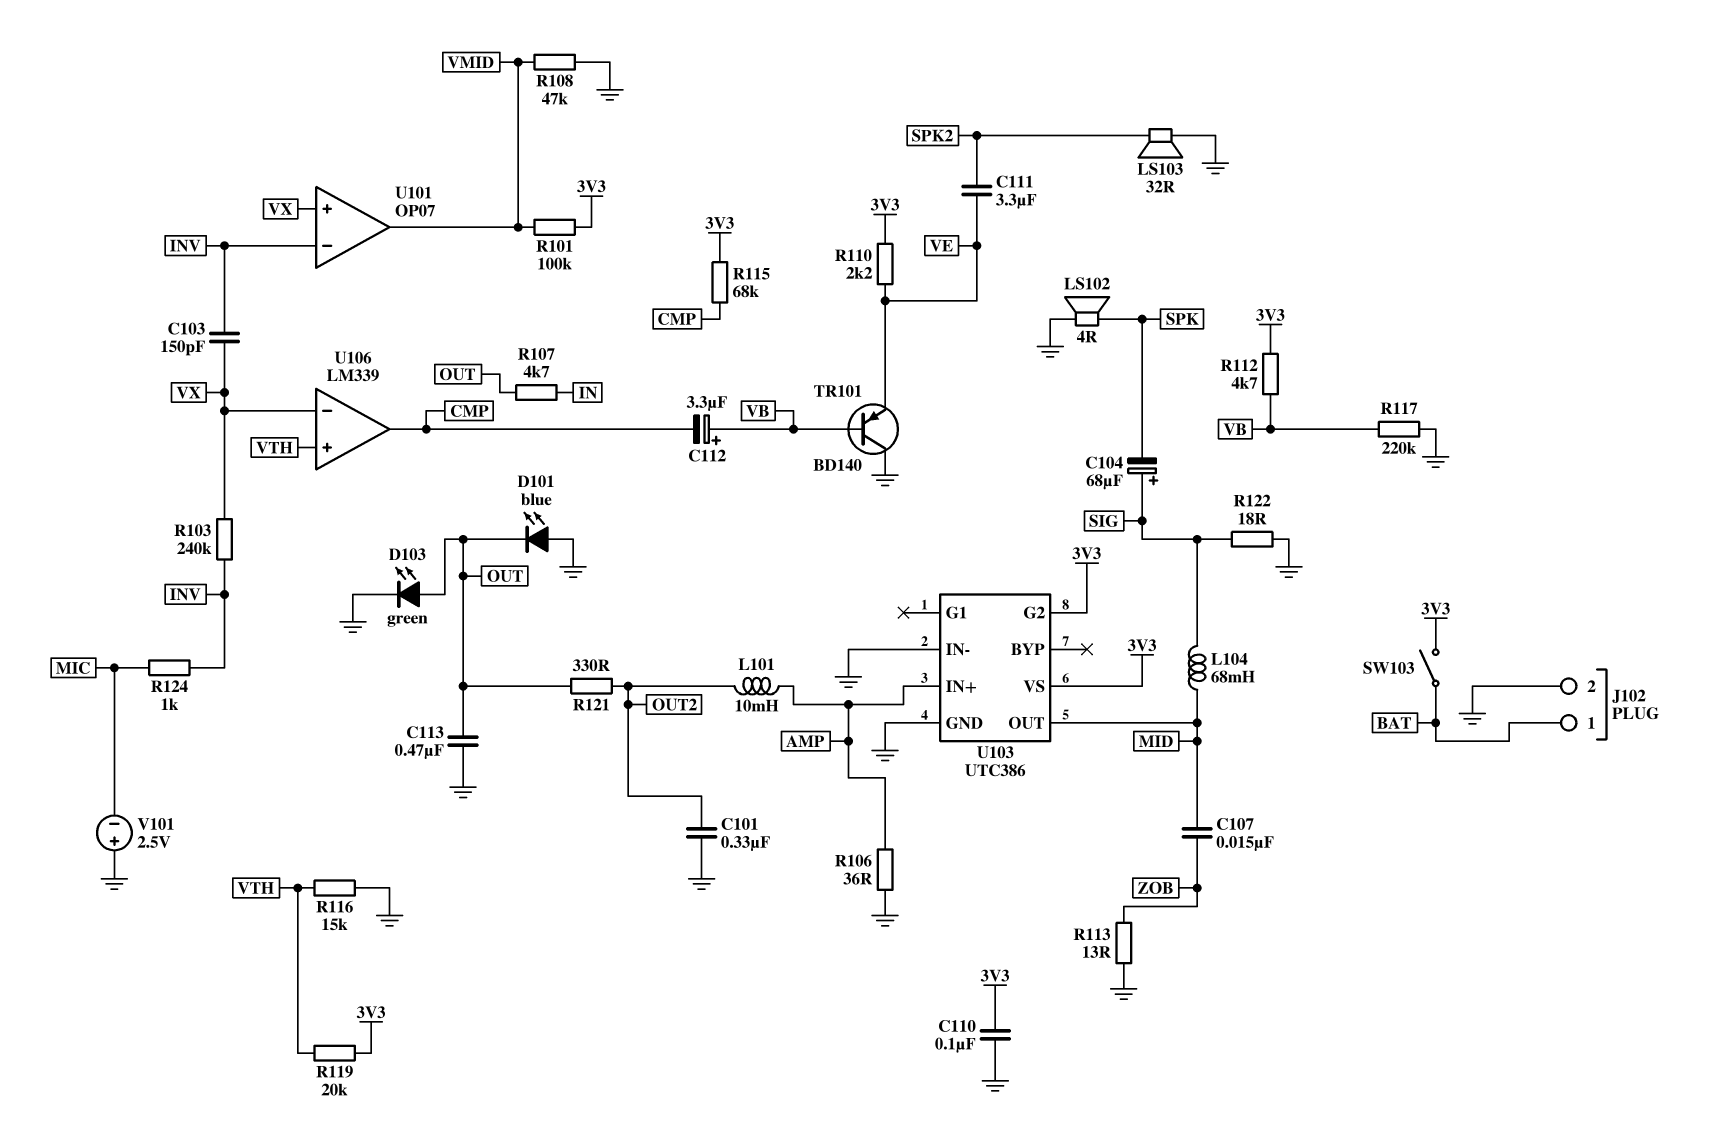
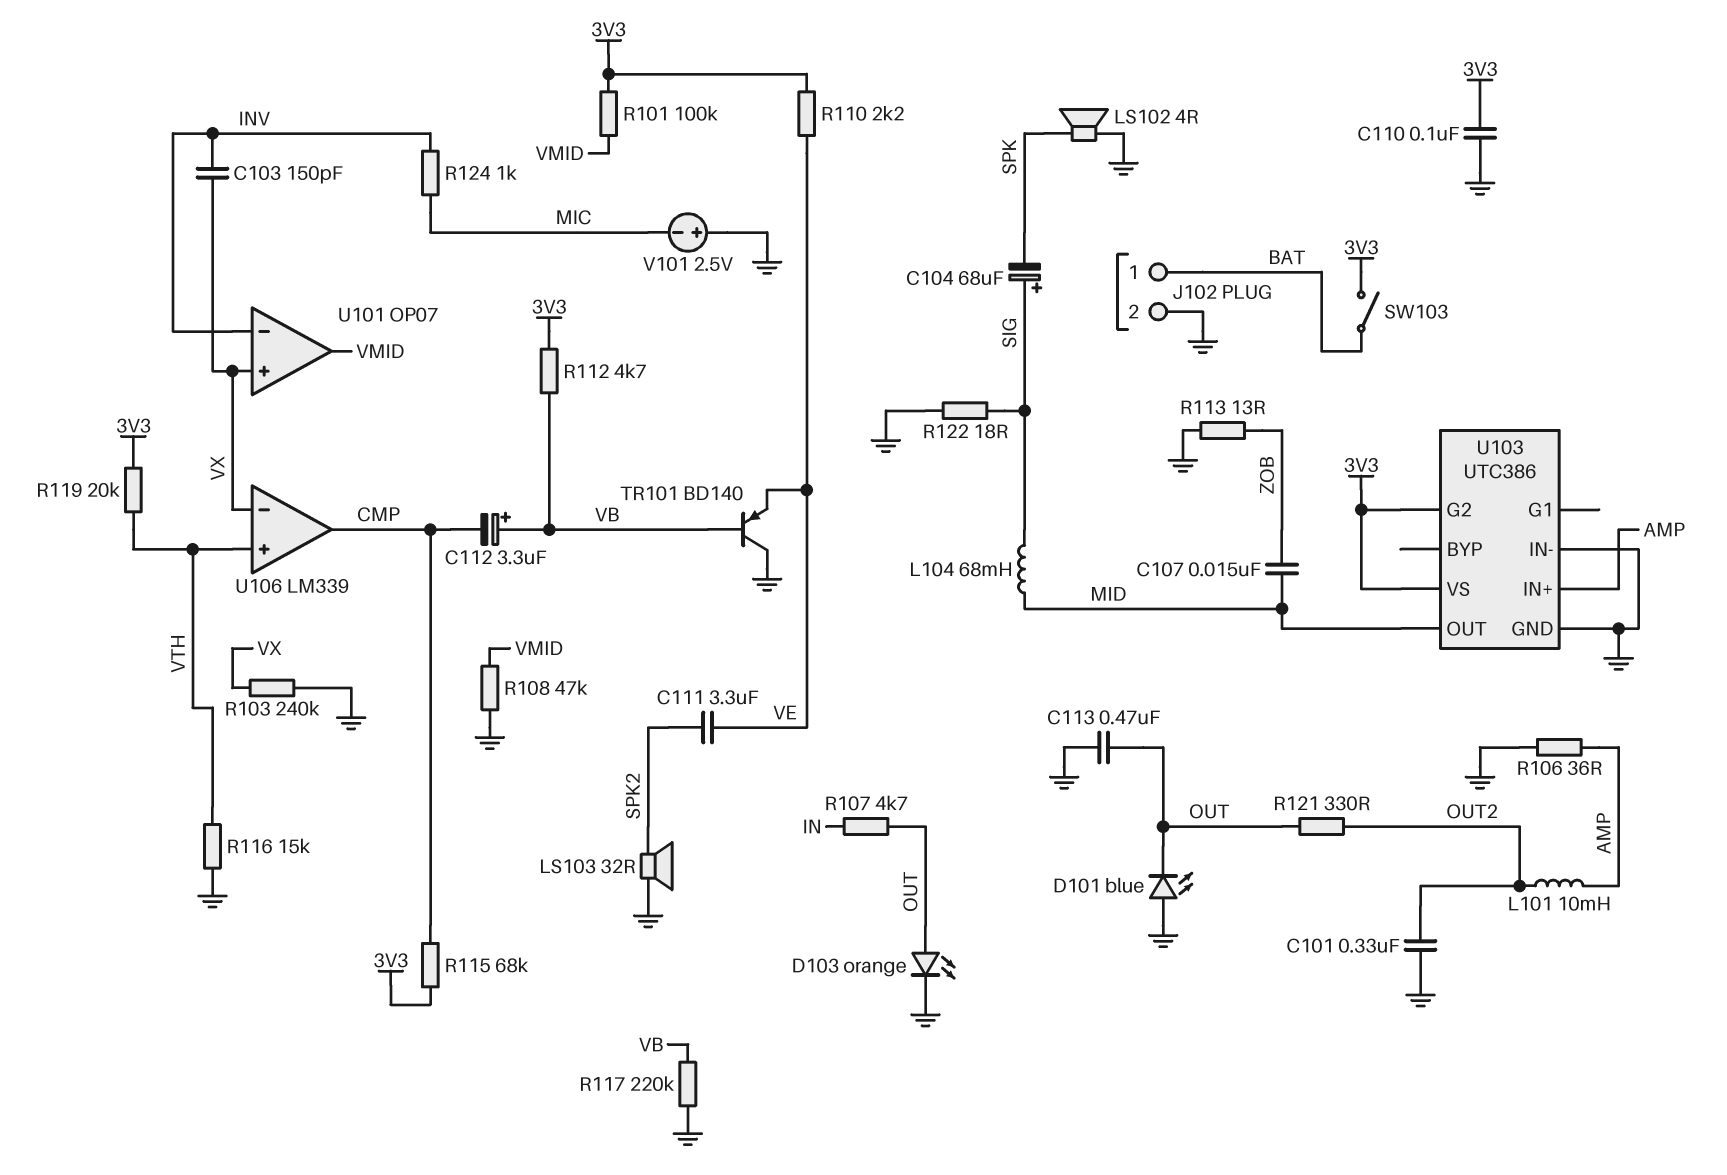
D103: LED green (A OUT, K GND) -> LED orange (A OUT, K GND)
R103: 240k (INV, VX) -> 240k (GND, VX)

